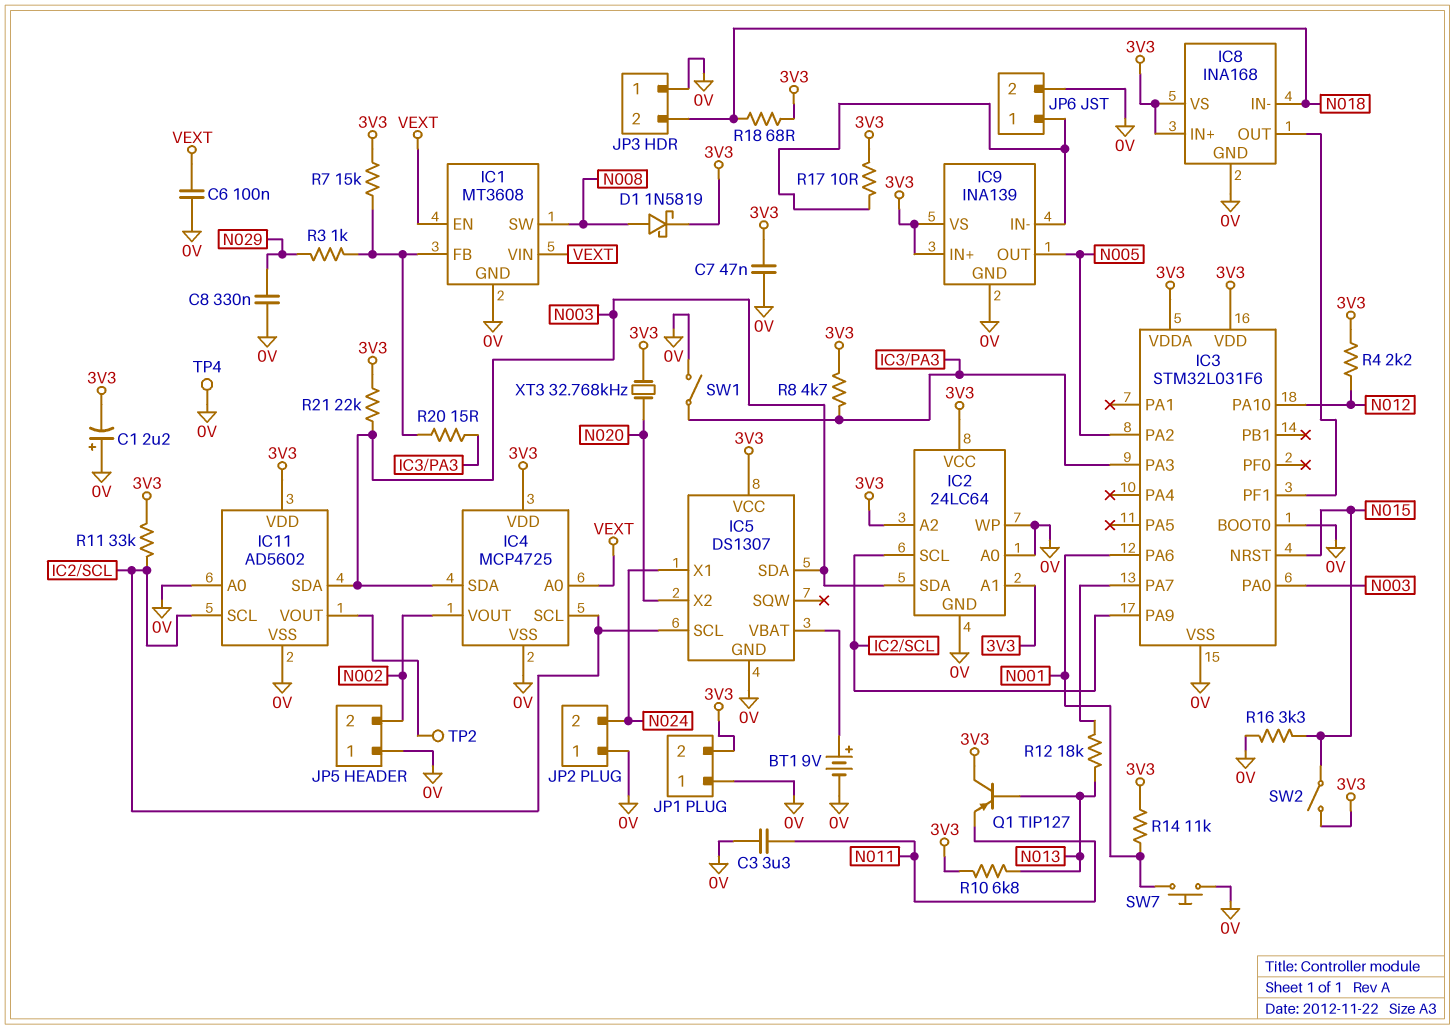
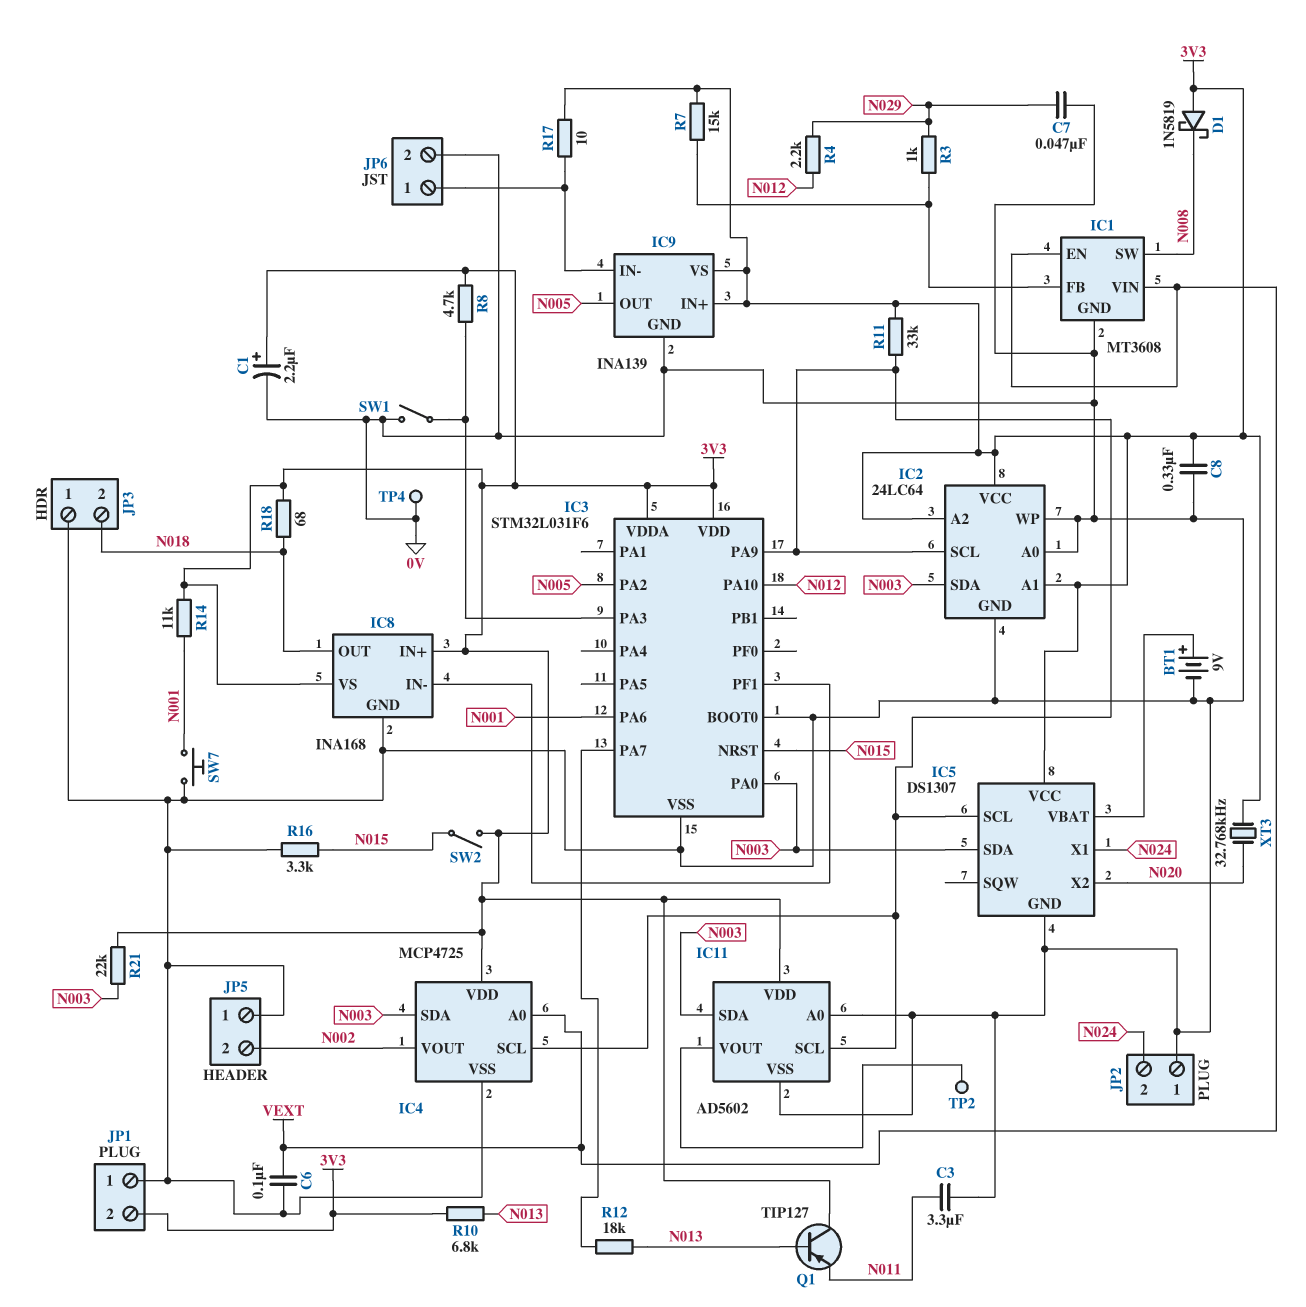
C1: 2.2uF (plus 0V, minus 3V3) -> 2.2uF (plus 3V3, minus 0V)
C7: 47nF (0V, 3V3) -> 47nF (0V, N029)
C8: 330nF (0V, N029) -> 330nF (0V, 3V3)
D1: schottky 1N5819 (A N008, K 3V3) -> schottky 1N5819 (A 3V3, K N008)
IC8 pin IN-: N018 -> IC3/PF1
IC8 pin OUT: IC3/PF1 -> N018
R4: 2.2k (3V3, N012) -> 2.2k (N012, N029)
R20: 15 (IC1/FB, IC3/PA3) -> none

